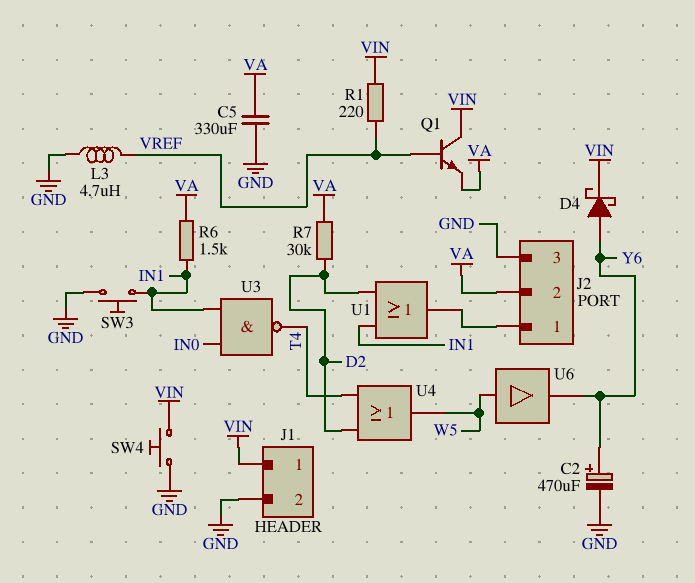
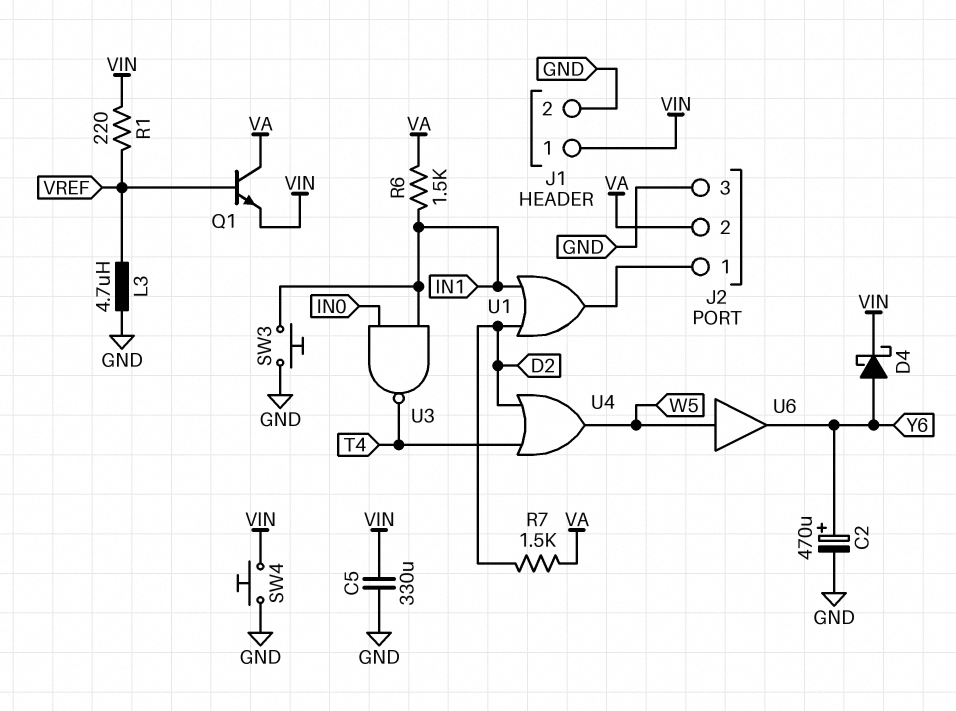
C5: 330uF (GND, VA) -> 330uF (GND, VIN)
Q1: NPN (B VREF, C VIN, E VA) -> NPN (B VREF, C VA, E VIN)
R7: 30k (D2, VA) -> 1.5k (D2, VA)

